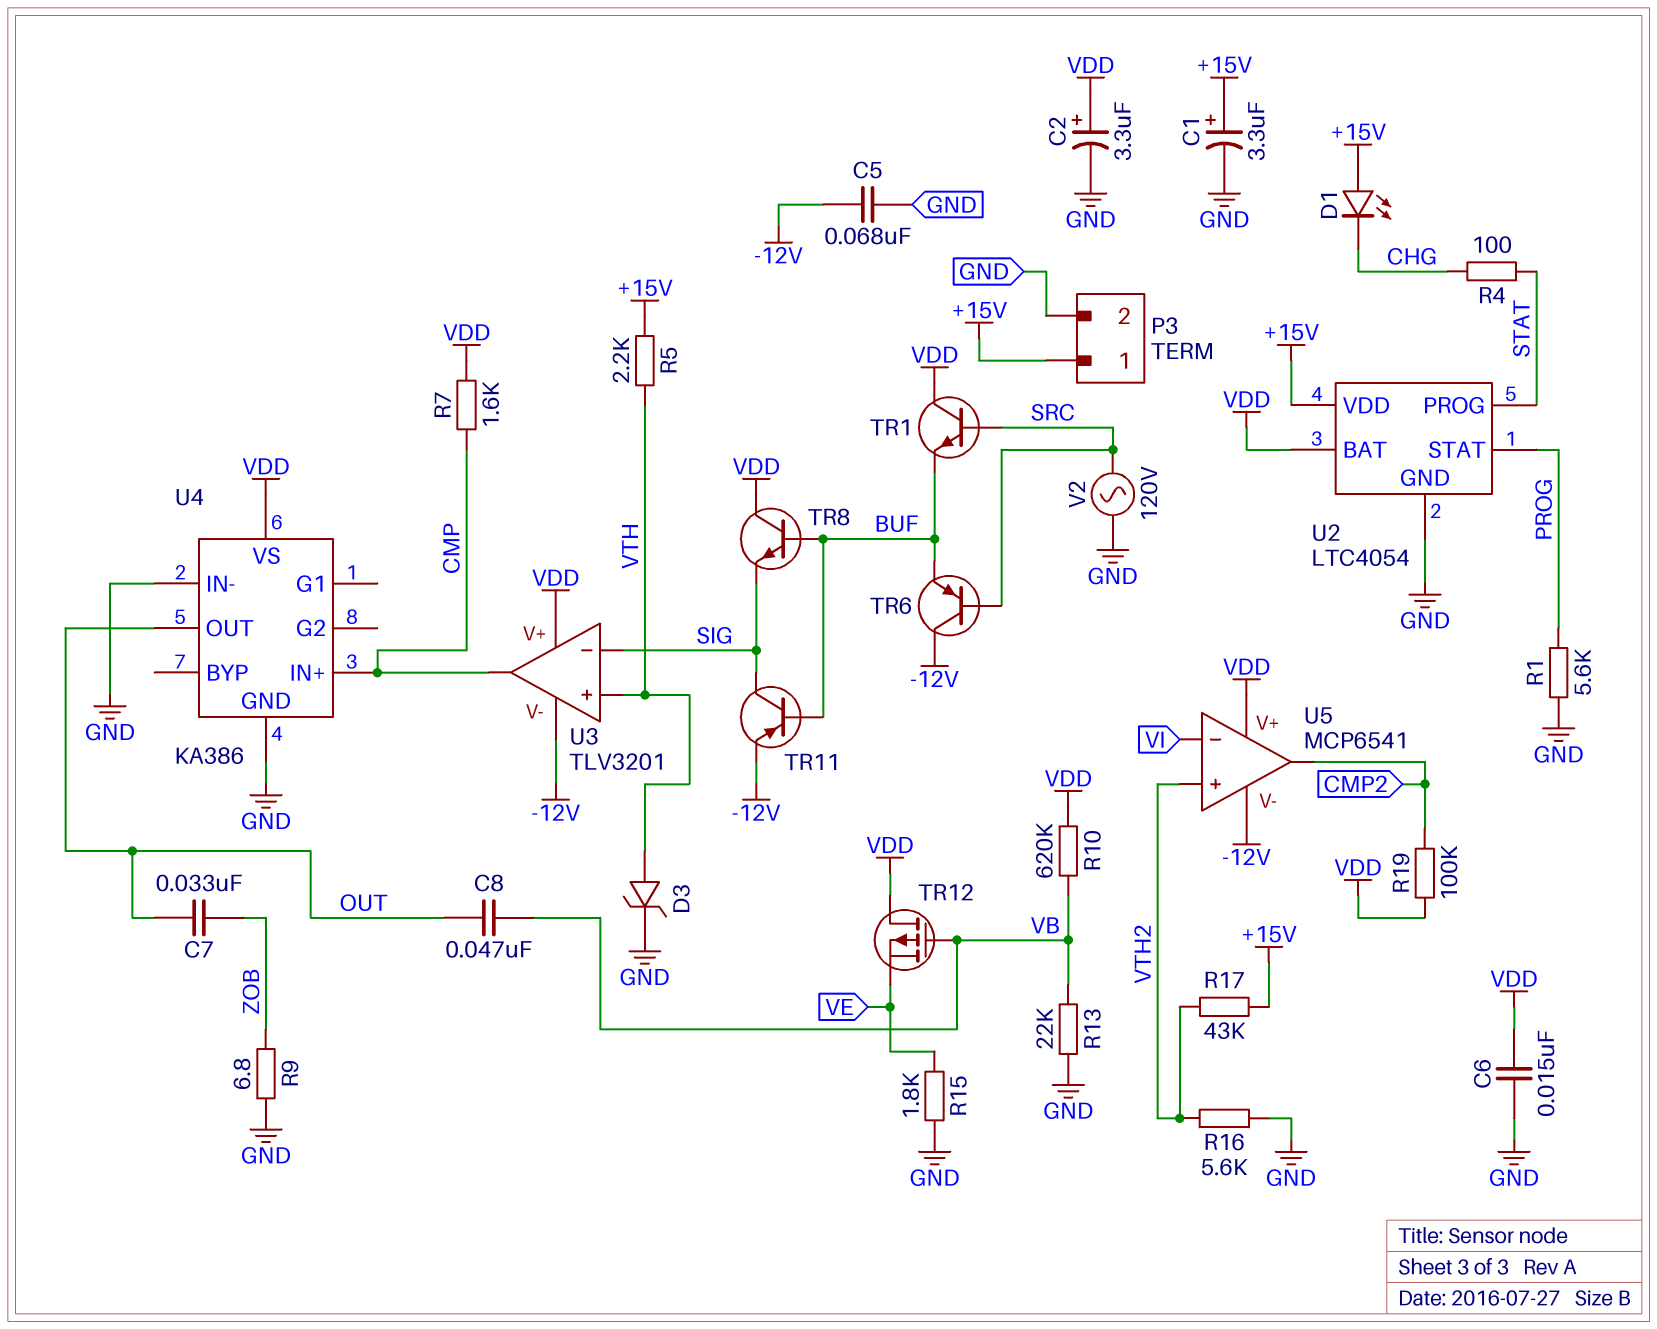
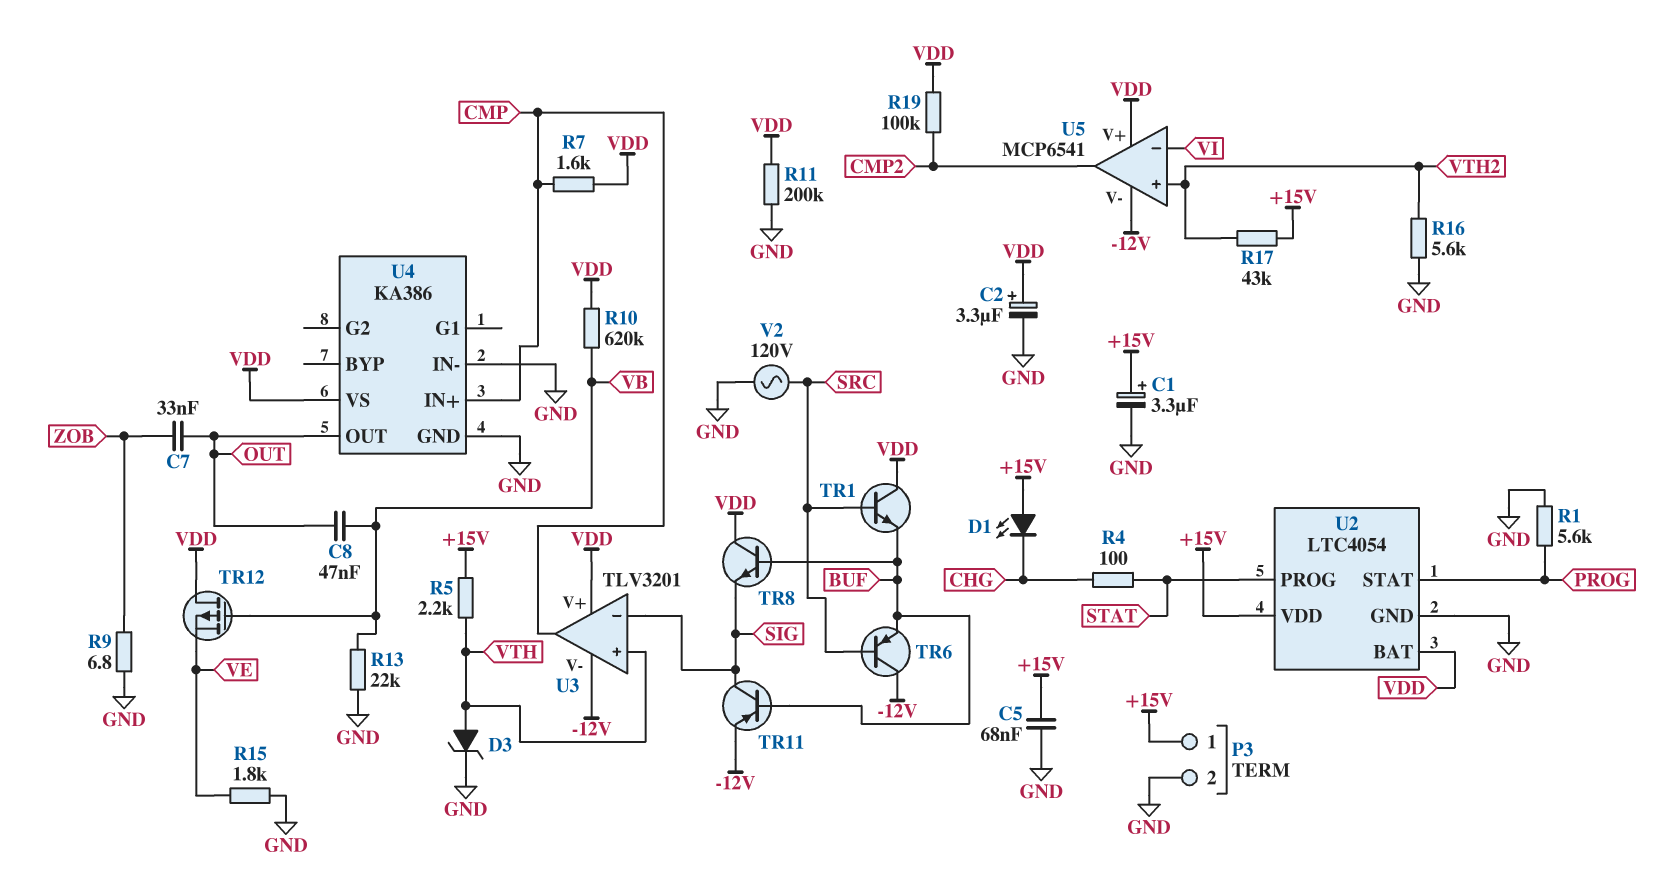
C5: 68nF (-12V, GND) -> 68nF (+15V, GND)
C6: 15nF (GND, VDD) -> none
R11: none -> 200k (GND, VDD)

